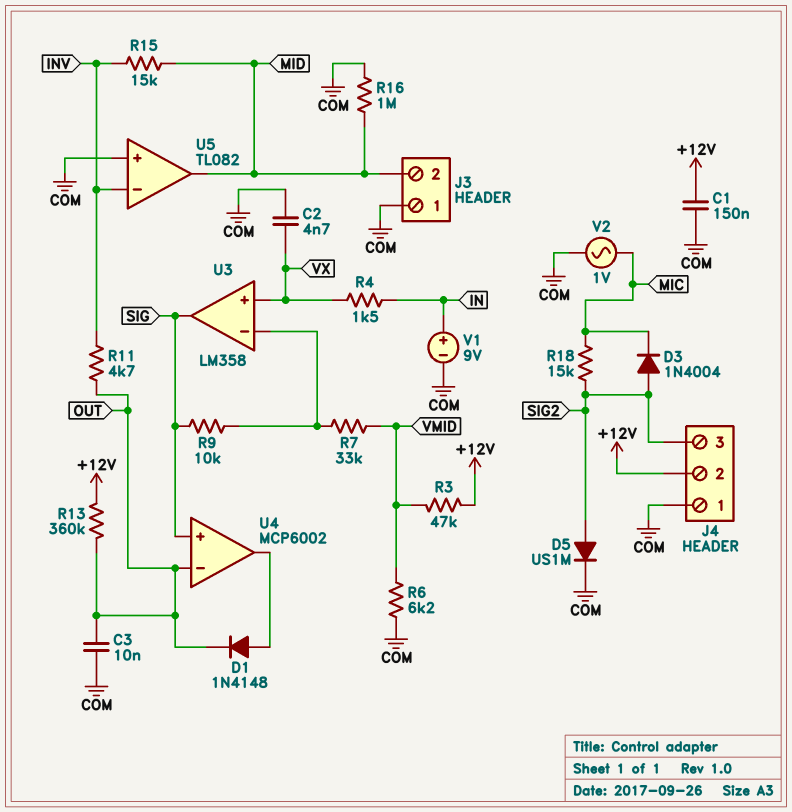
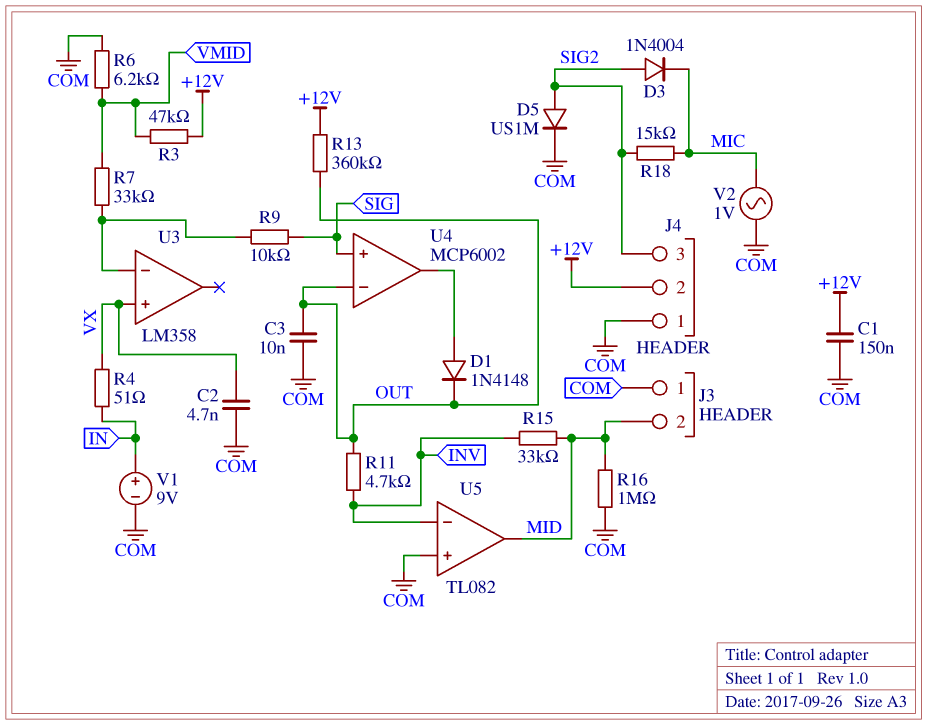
R4: 1.5k (IN, VX) -> 51 (IN, VX)
R15: 15k (INV, MID) -> 33k (INV, MID)
U3 pin out: SIG -> none

